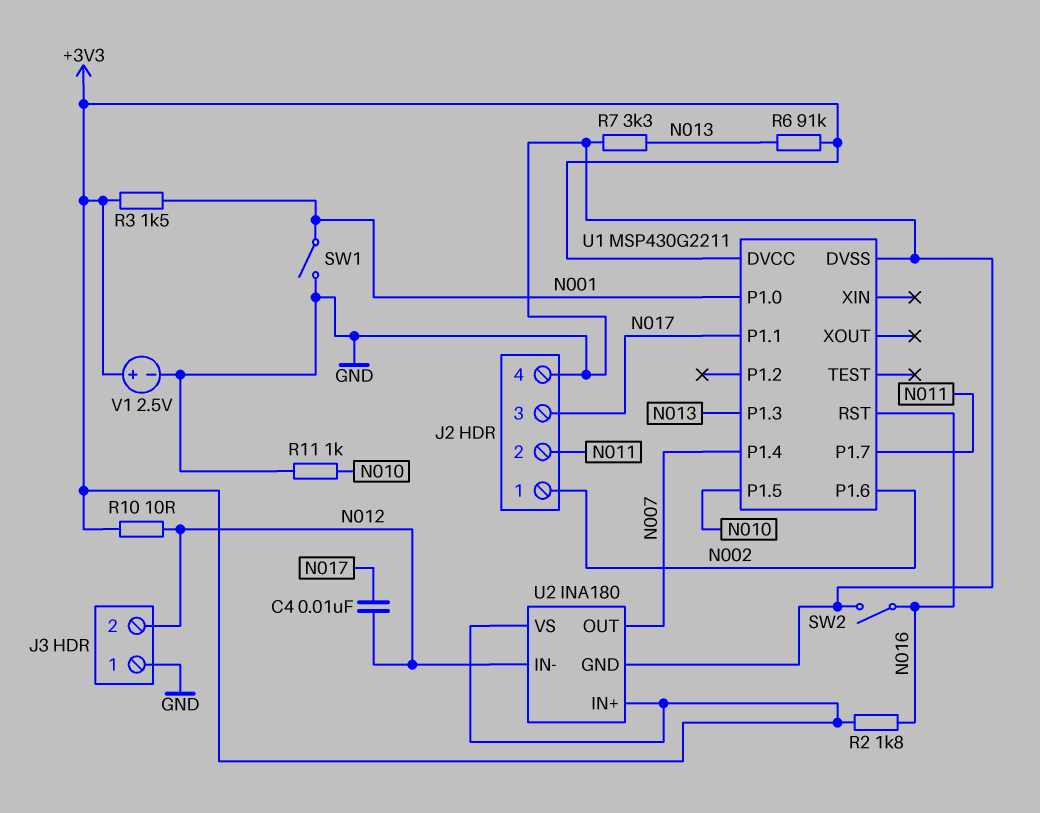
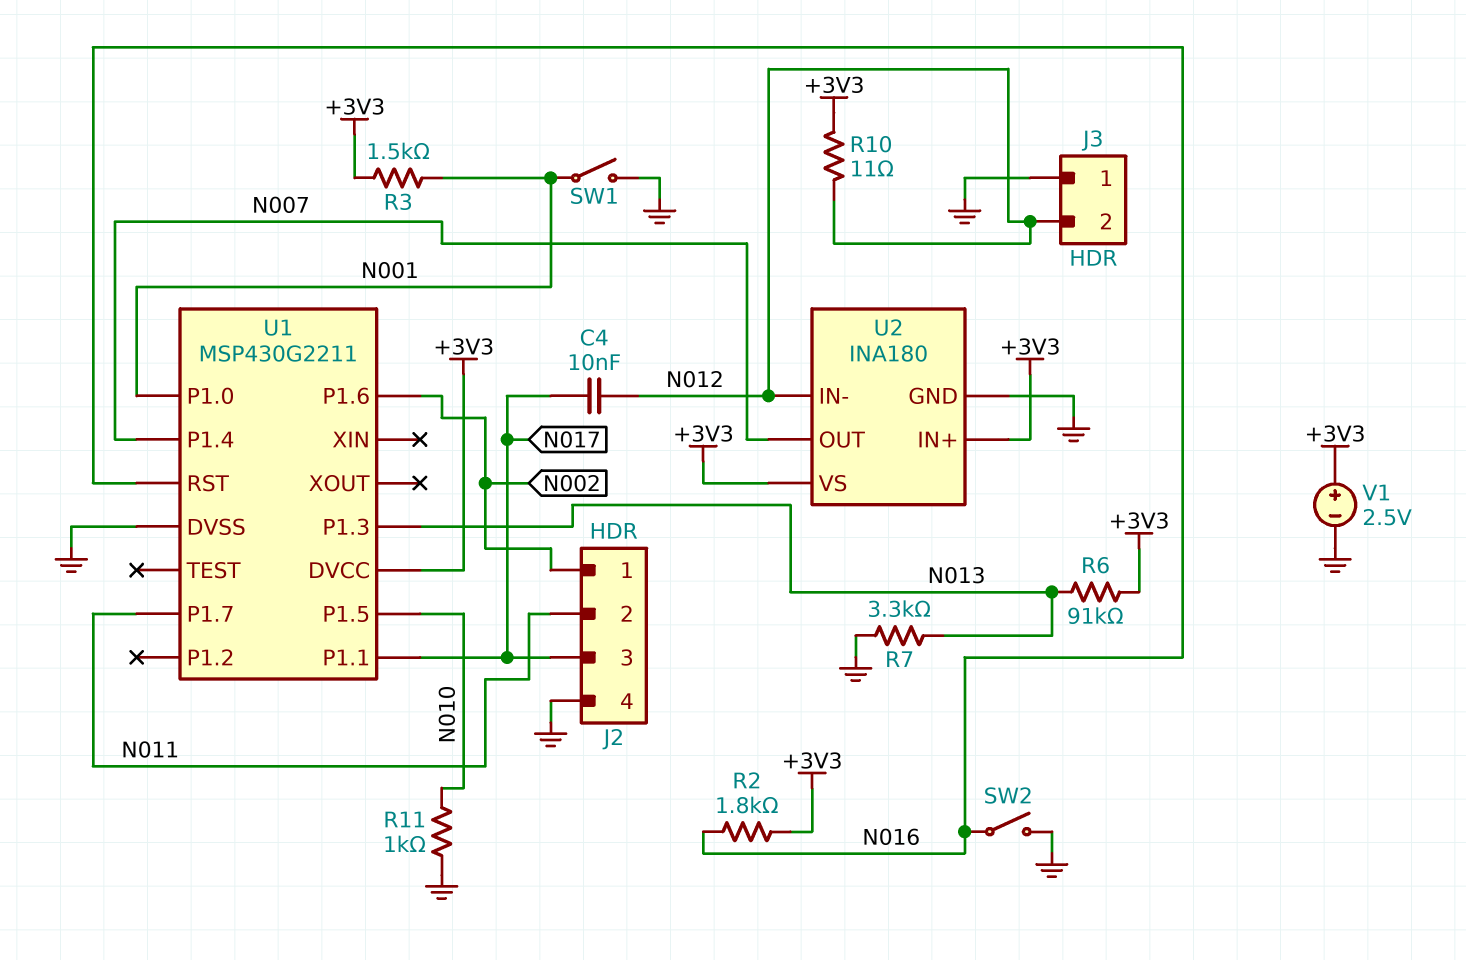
R10: 10 (+3V3, N012) -> 11 (+3V3, N012)

